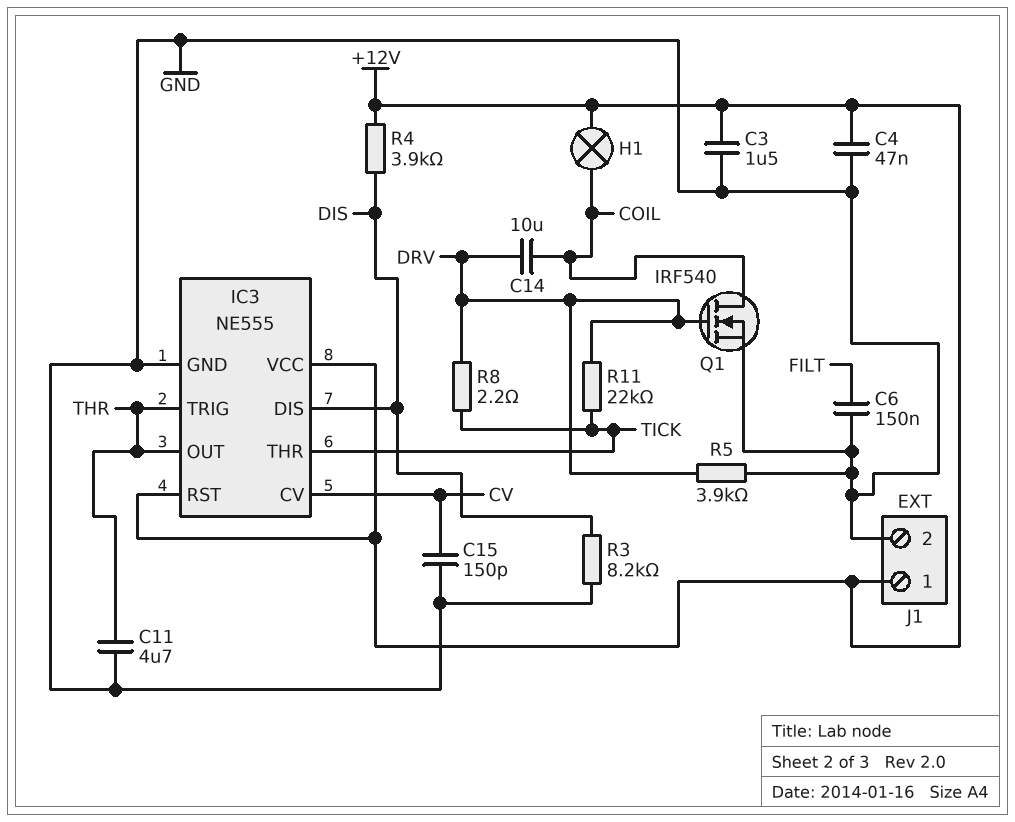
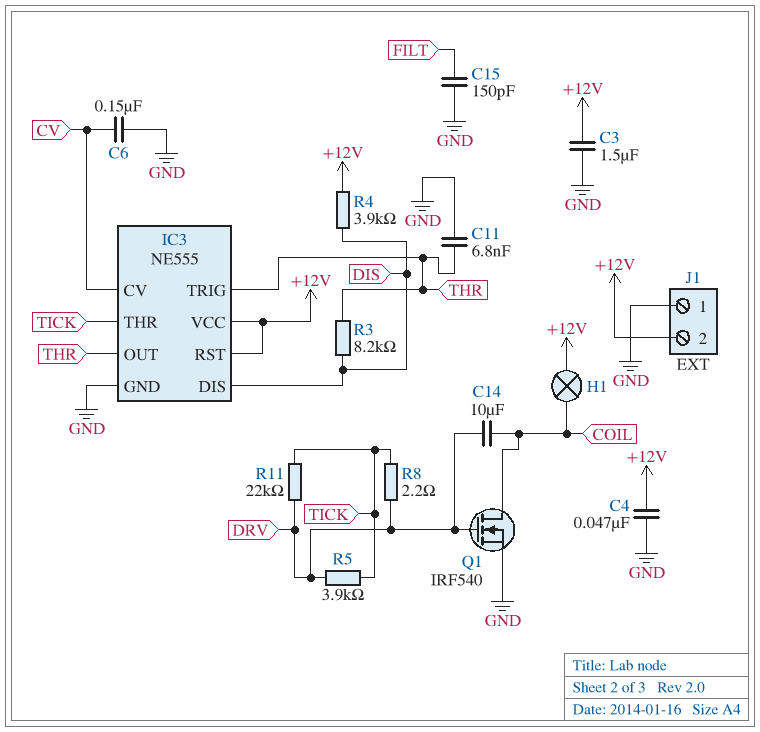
C6: 150nF (FILT, GND) -> 150nF (CV, GND)
C11: 4.7uF (GND, THR) -> 6.8nF (GND, THR)
C15: 150pF (CV, GND) -> 150pF (FILT, GND)
J1 pin 1: +12V -> GND
J1 pin 2: GND -> +12V
R3: 8.2k (DIS, GND) -> 8.2k (DIS, THR)
R5: 3.9k (DRV, GND) -> 3.9k (DRV, TICK)

